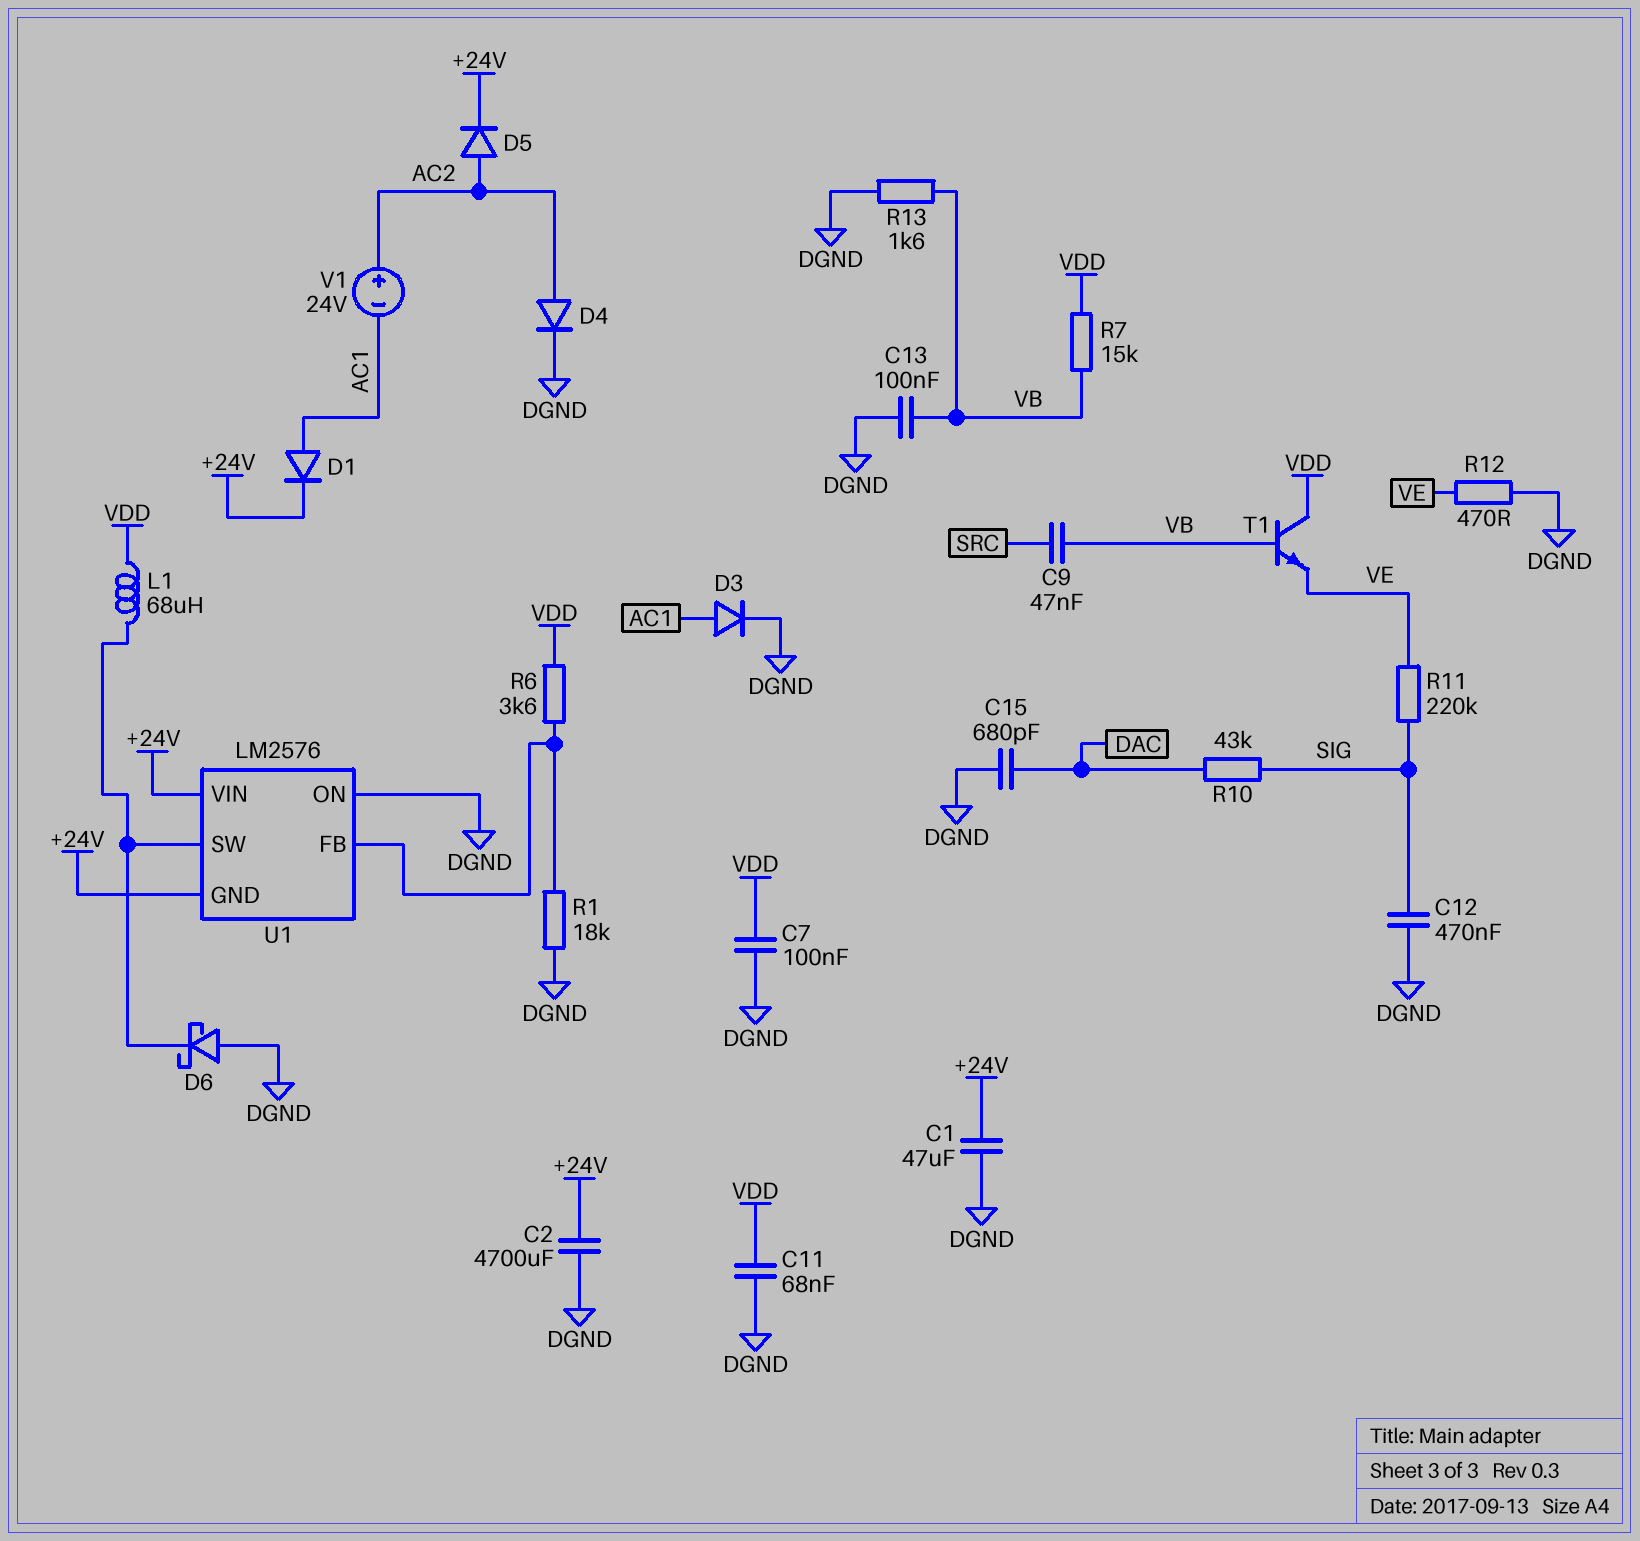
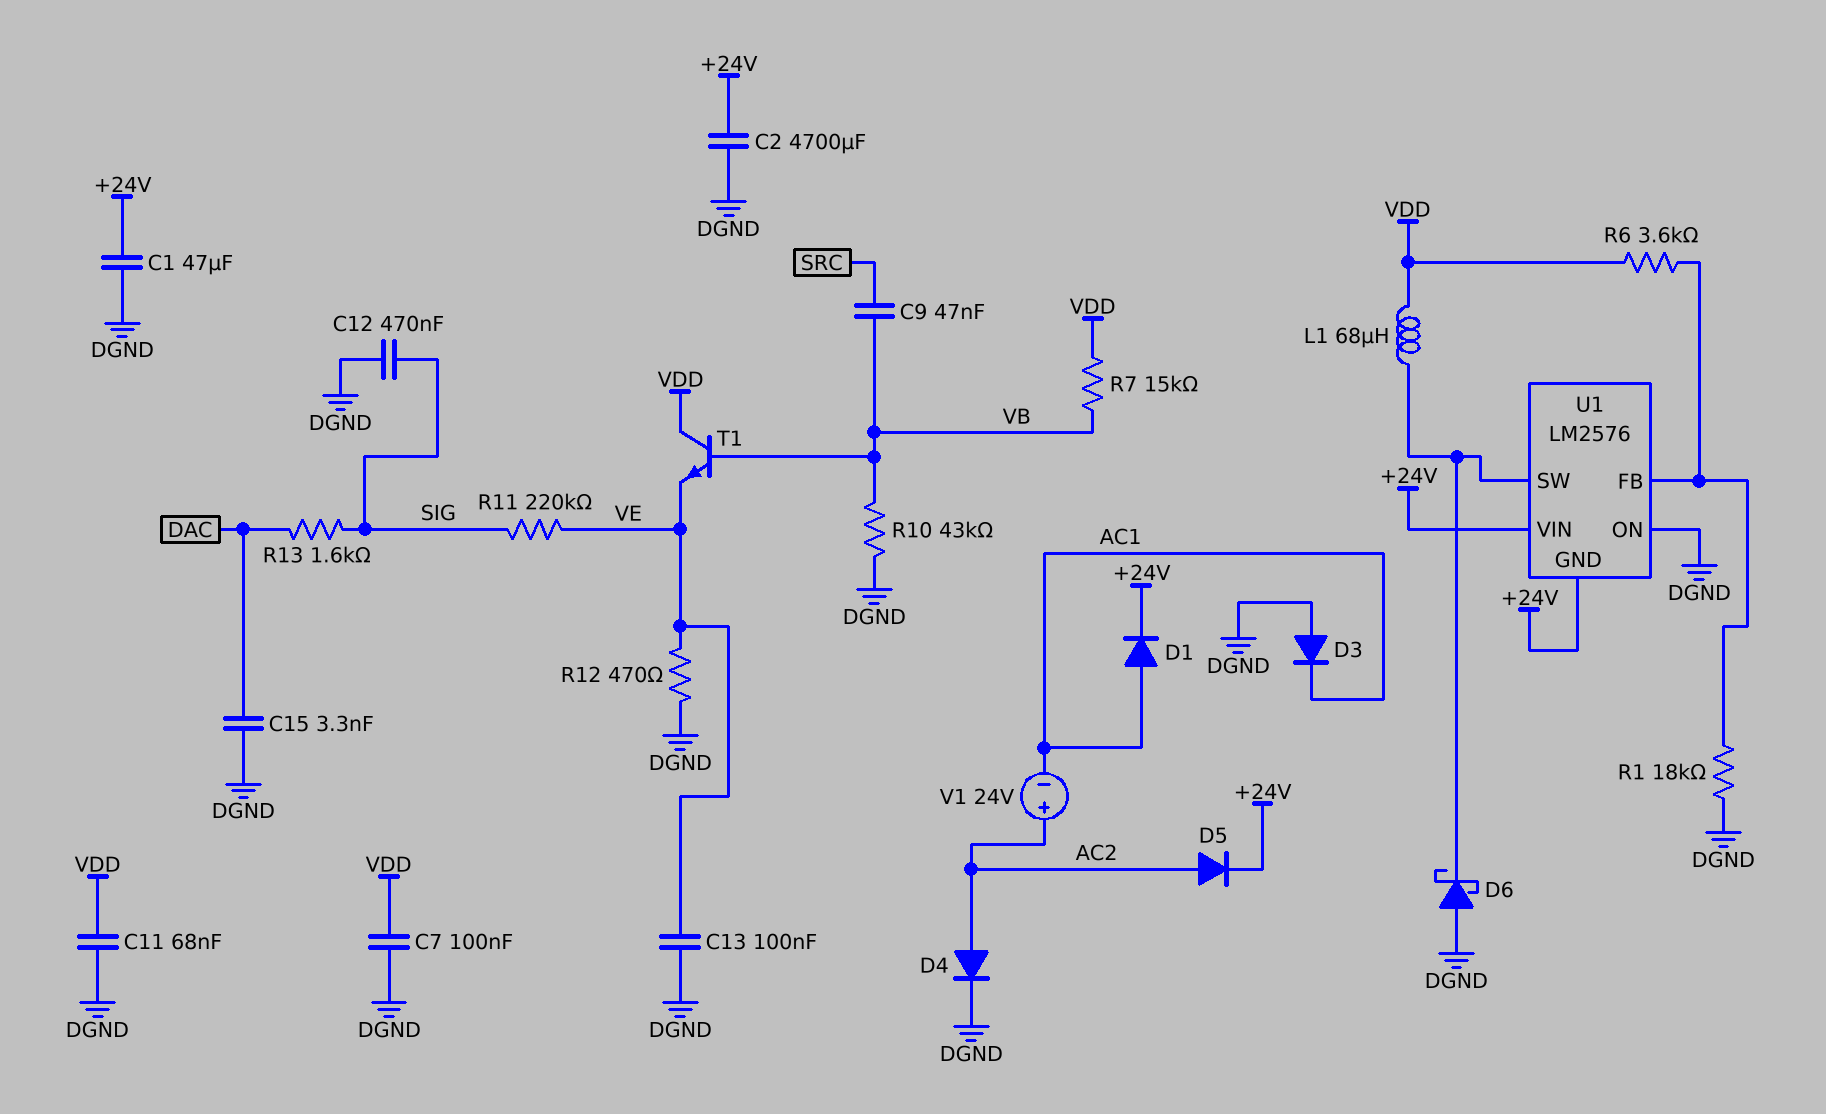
C13: 100nF (DGND, VB) -> 100nF (DGND, VE)
C15: 680pF (DAC, DGND) -> 3.3nF (DAC, DGND)
D3: diode (A AC1, K DGND) -> diode (A DGND, K AC1)
R10: 43k (DAC, SIG) -> 43k (DGND, VB)
R13: 1.6k (DGND, VB) -> 1.6k (DAC, SIG)

